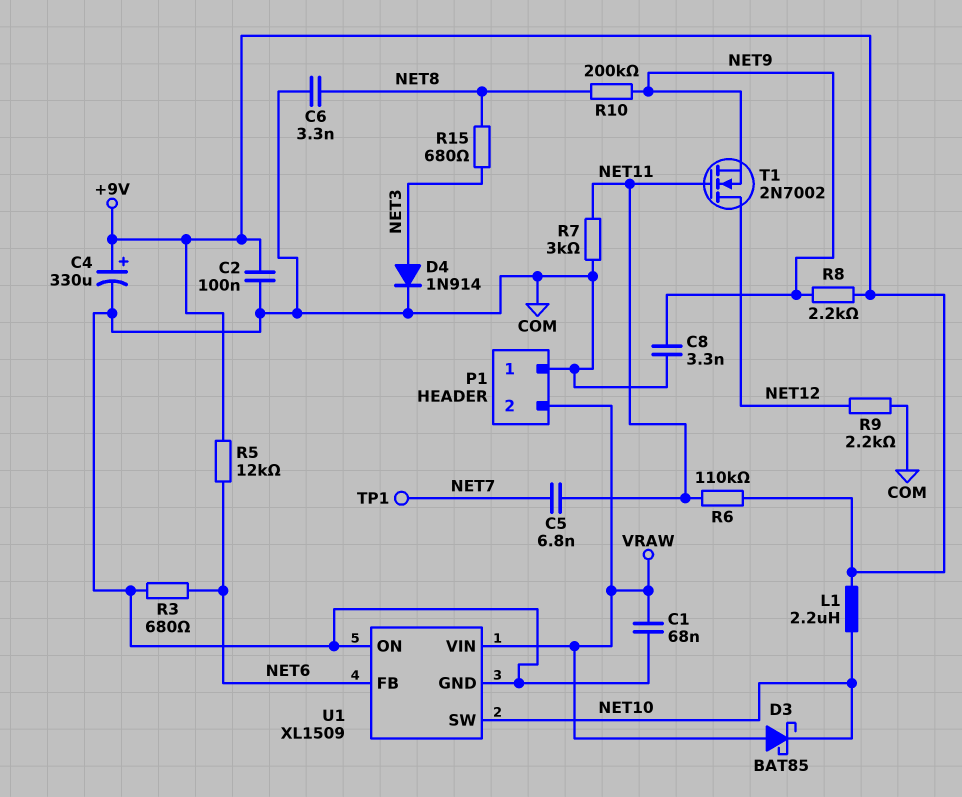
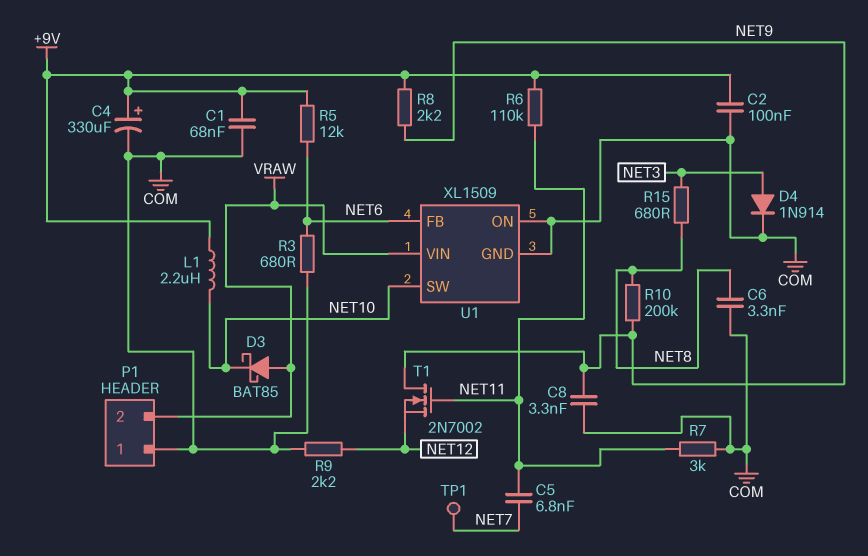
C1: 68nF (COM, VRAW) -> 68nF (+9V, COM)
T1: NMOS 2N7002 (G NET11, D NET12, S NET9) -> NMOS 2N7002 (G NET11, D NET9, S NET12)

